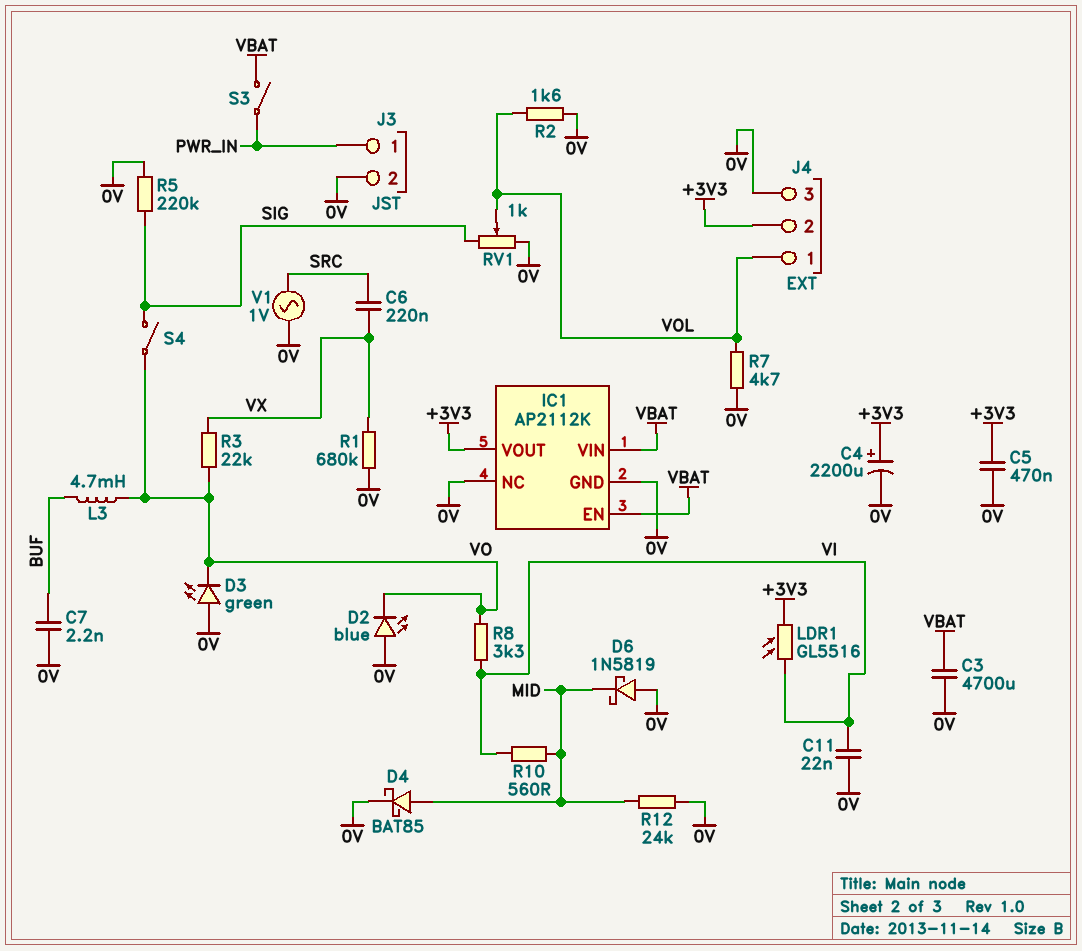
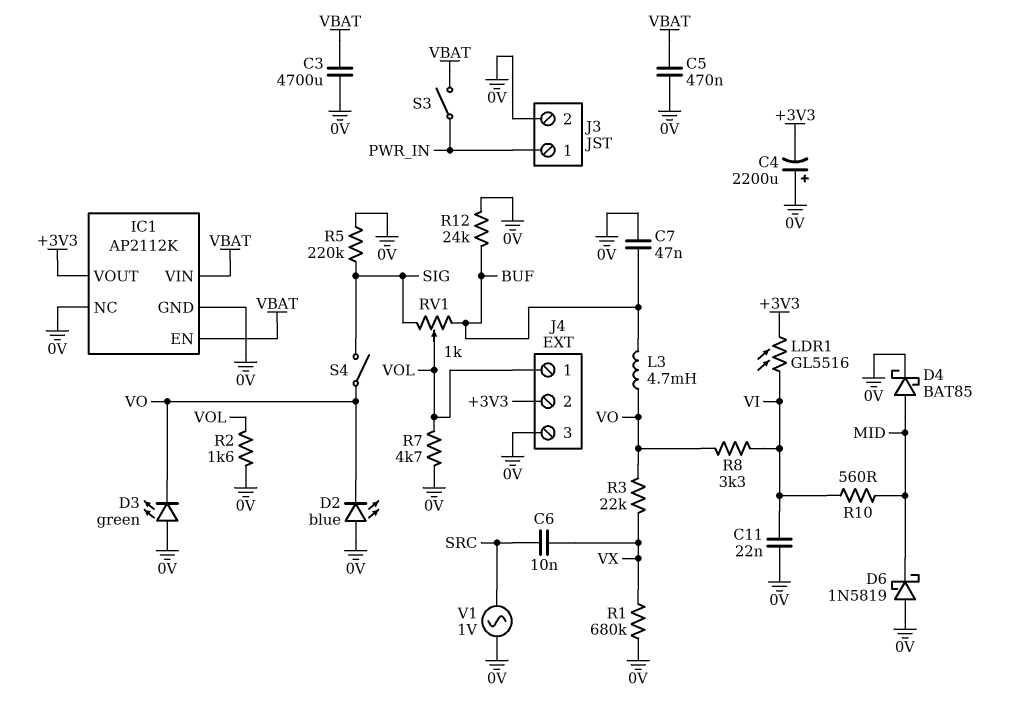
C4: 2200uF (plus +3V3, minus 0V) -> 2200uF (plus 0V, minus +3V3)
C5: 470nF (+3V3, 0V) -> 470nF (0V, VBAT)
C6: 220nF (SRC, VX) -> 10nF (SRC, VX)
C7: 2.2nF (0V, BUF) -> 47nF (0V, BUF)
R12: 24k (0V, MID) -> 24k (0V, BUF)
RV1: 1k (0V, SIG, wiper VOL) -> 1k (BUF, SIG, wiper VOL)

